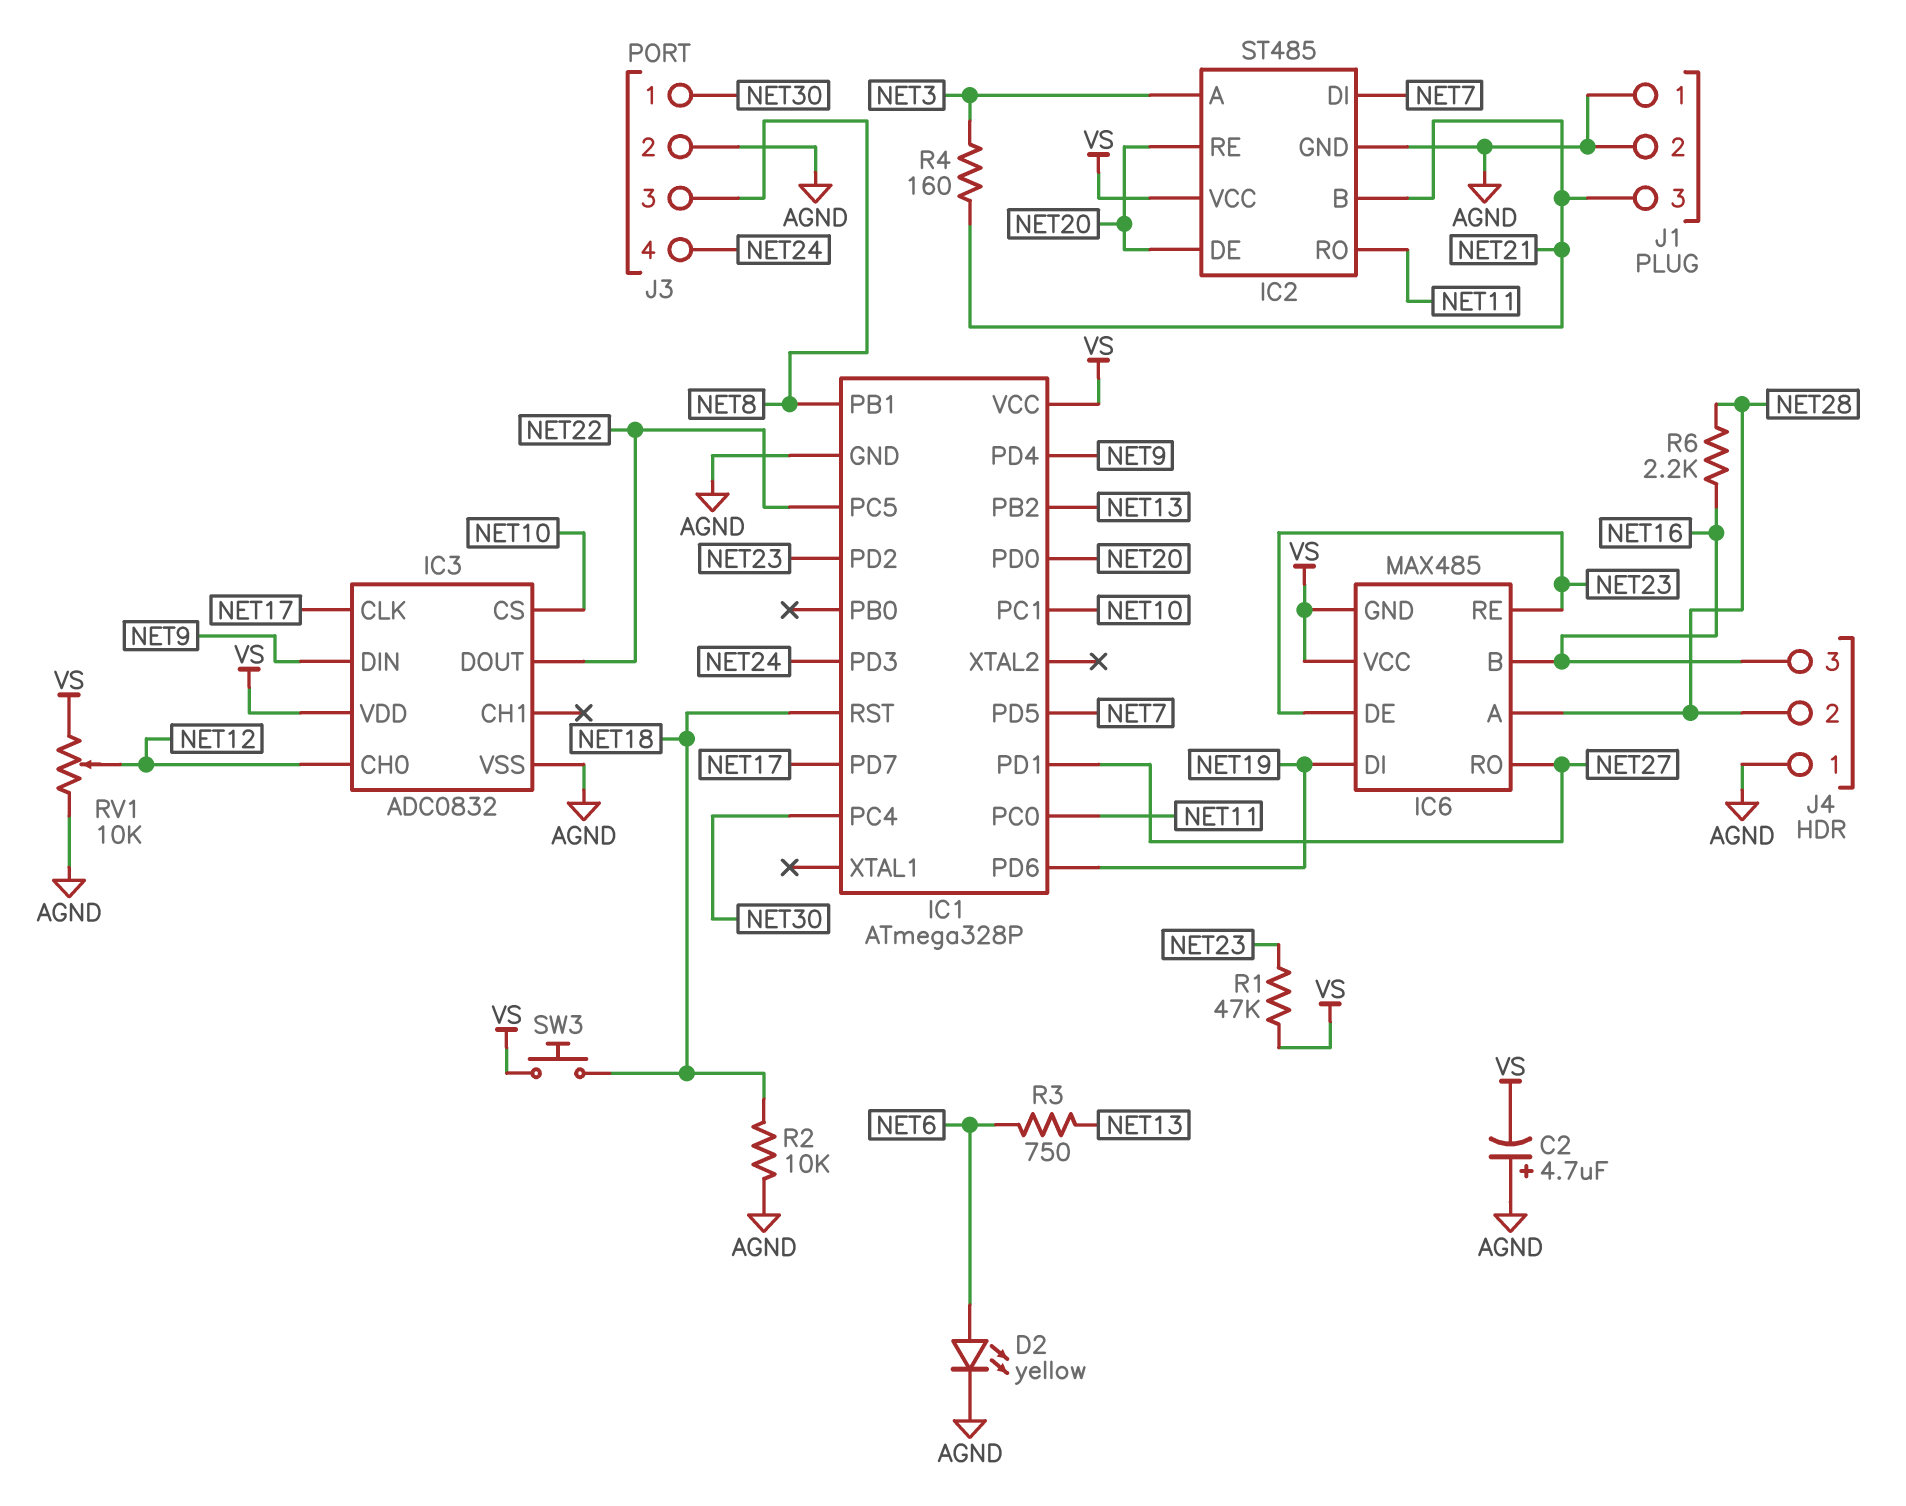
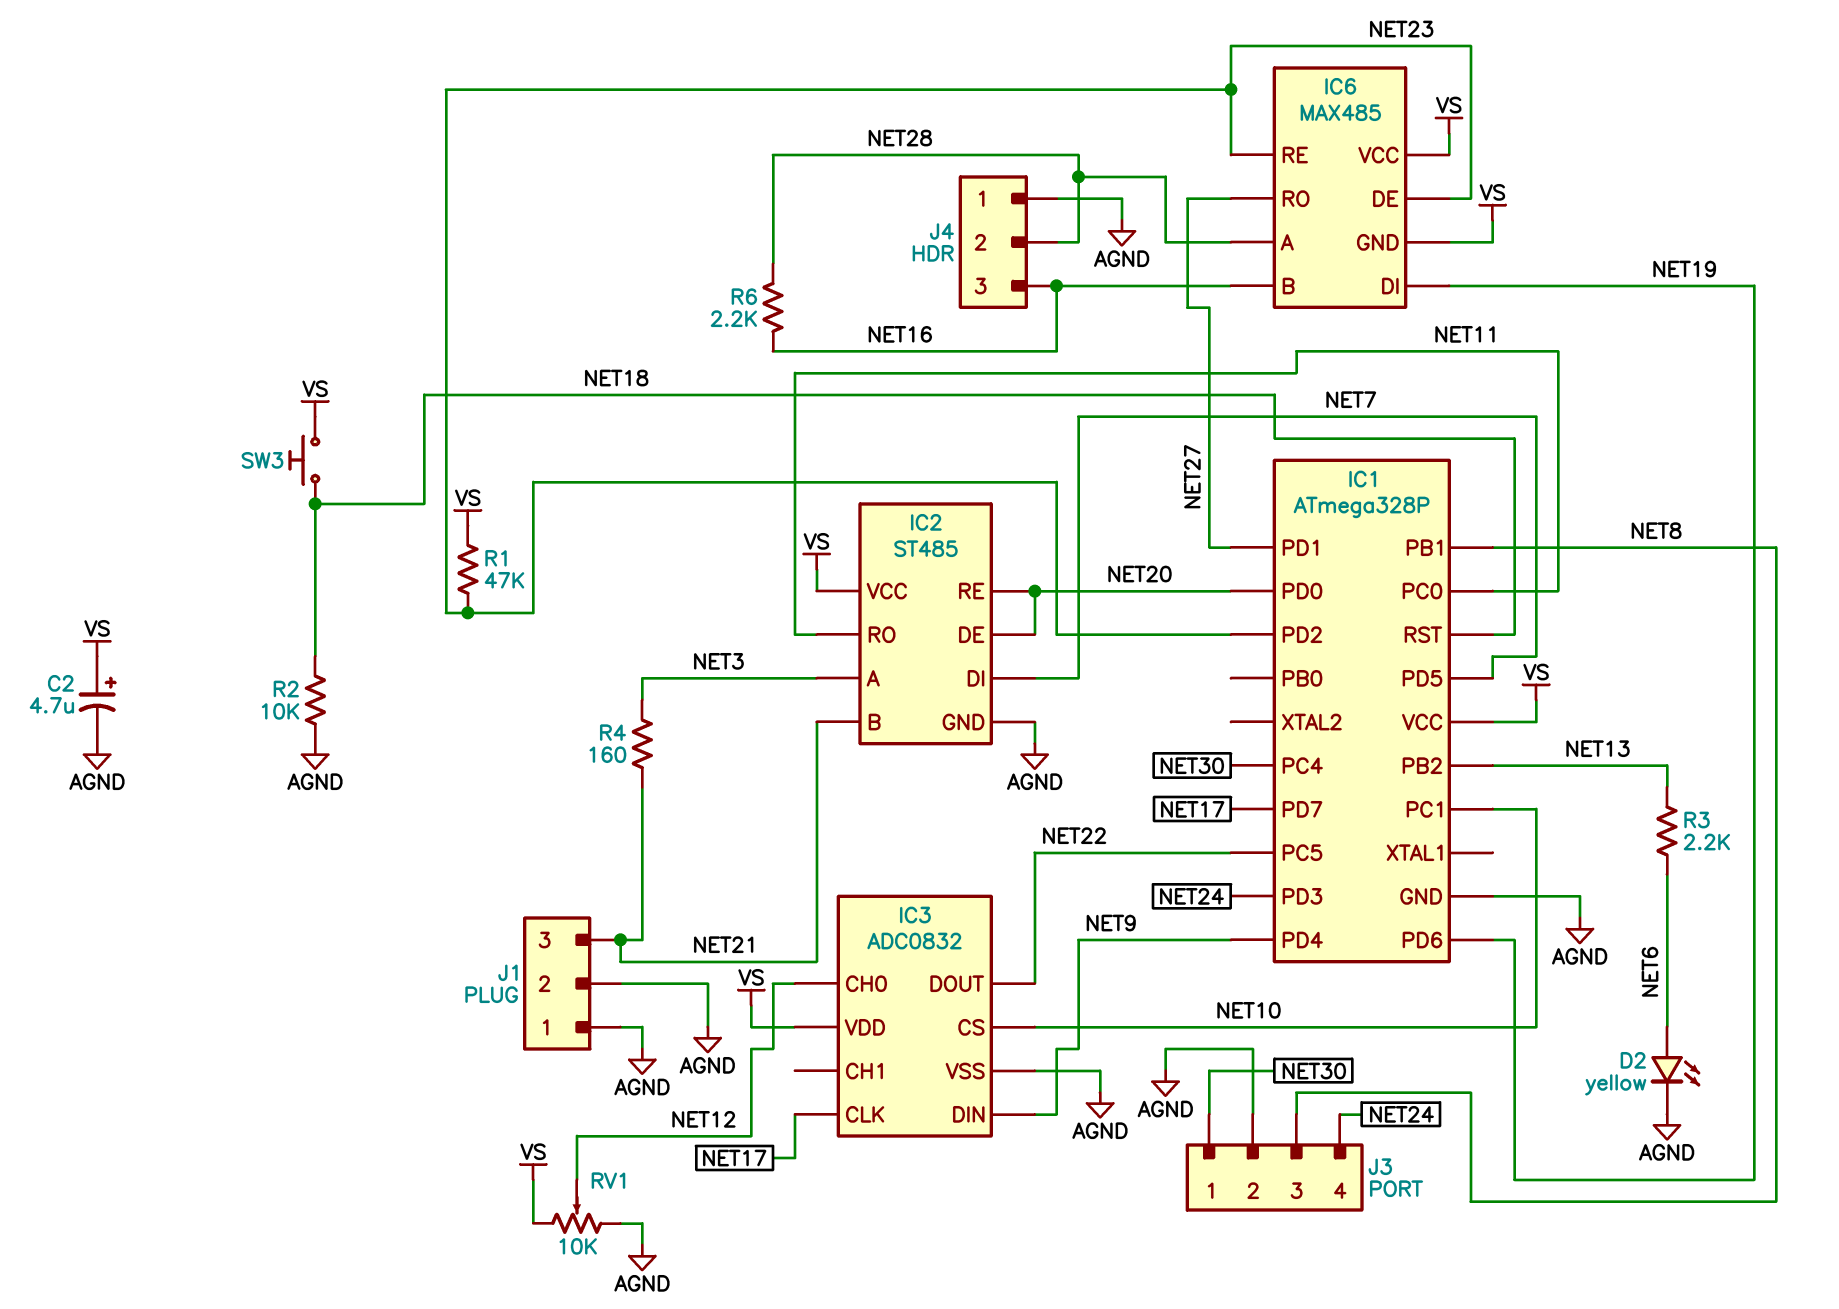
C2: 4.7uF (plus AGND, minus VS) -> 4.7uF (plus VS, minus AGND)
R3: 750 (NET6, NET13) -> 2.2k (NET6, NET13)

